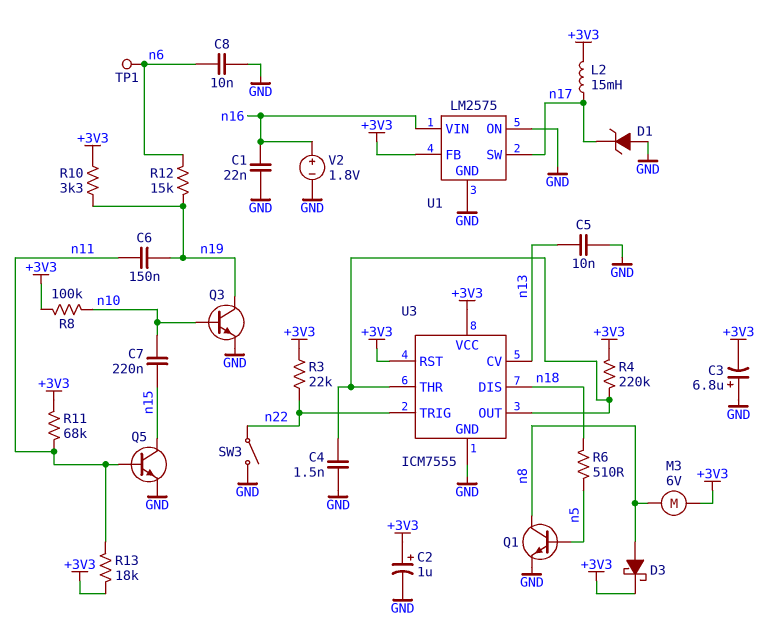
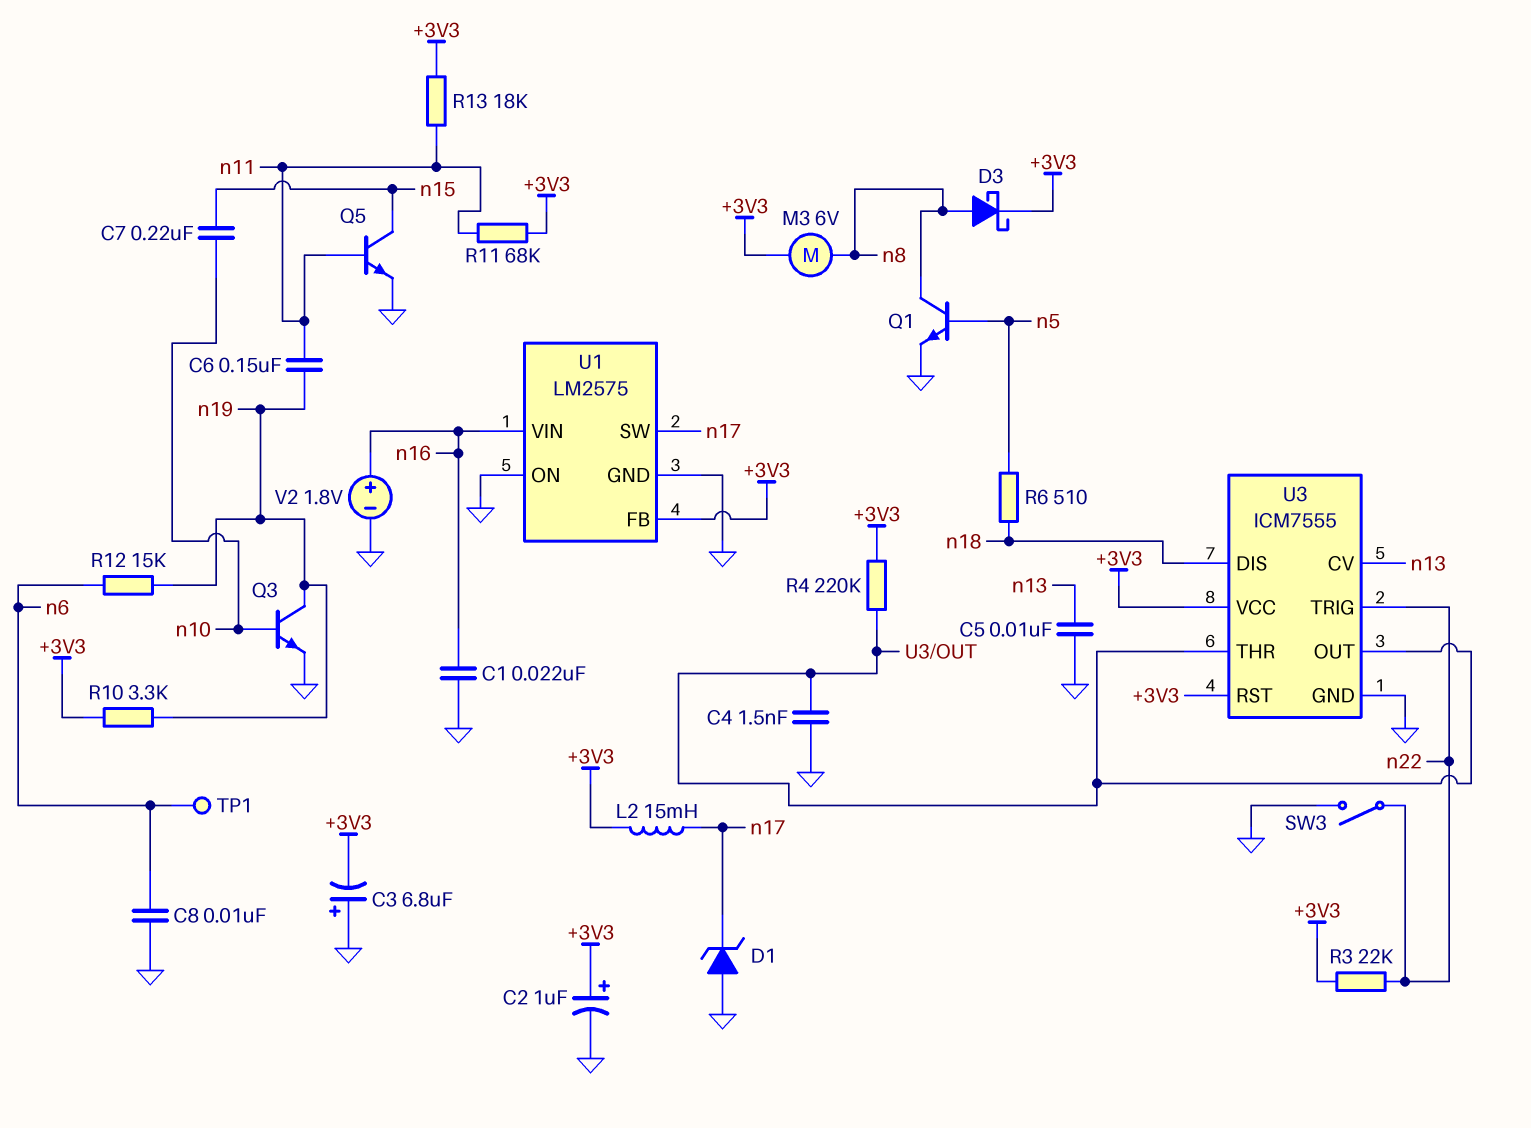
R8: 100k (+3V3, n10) -> none

